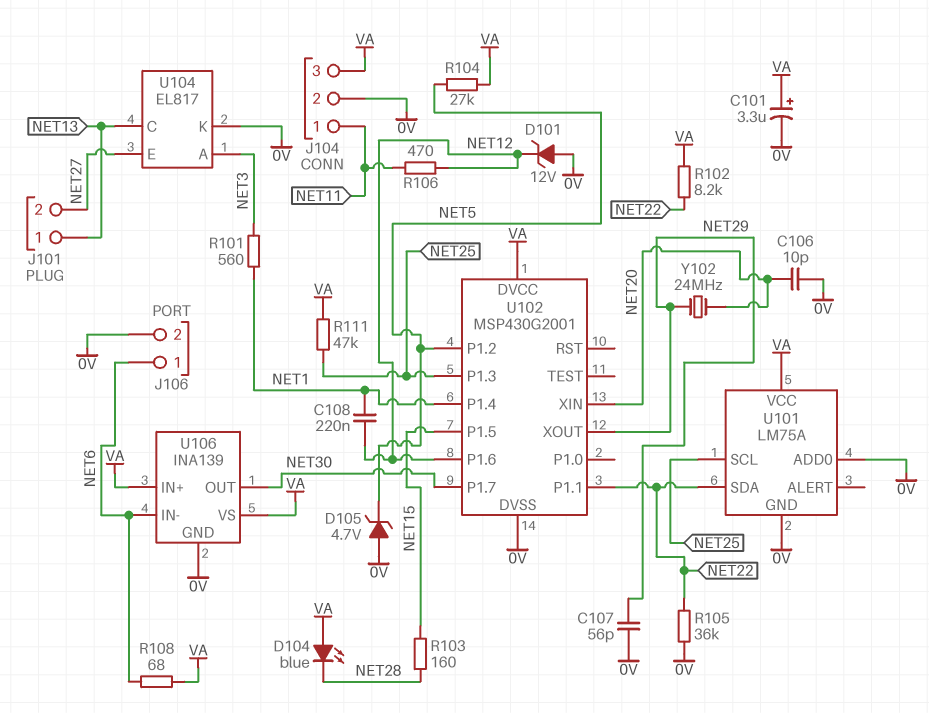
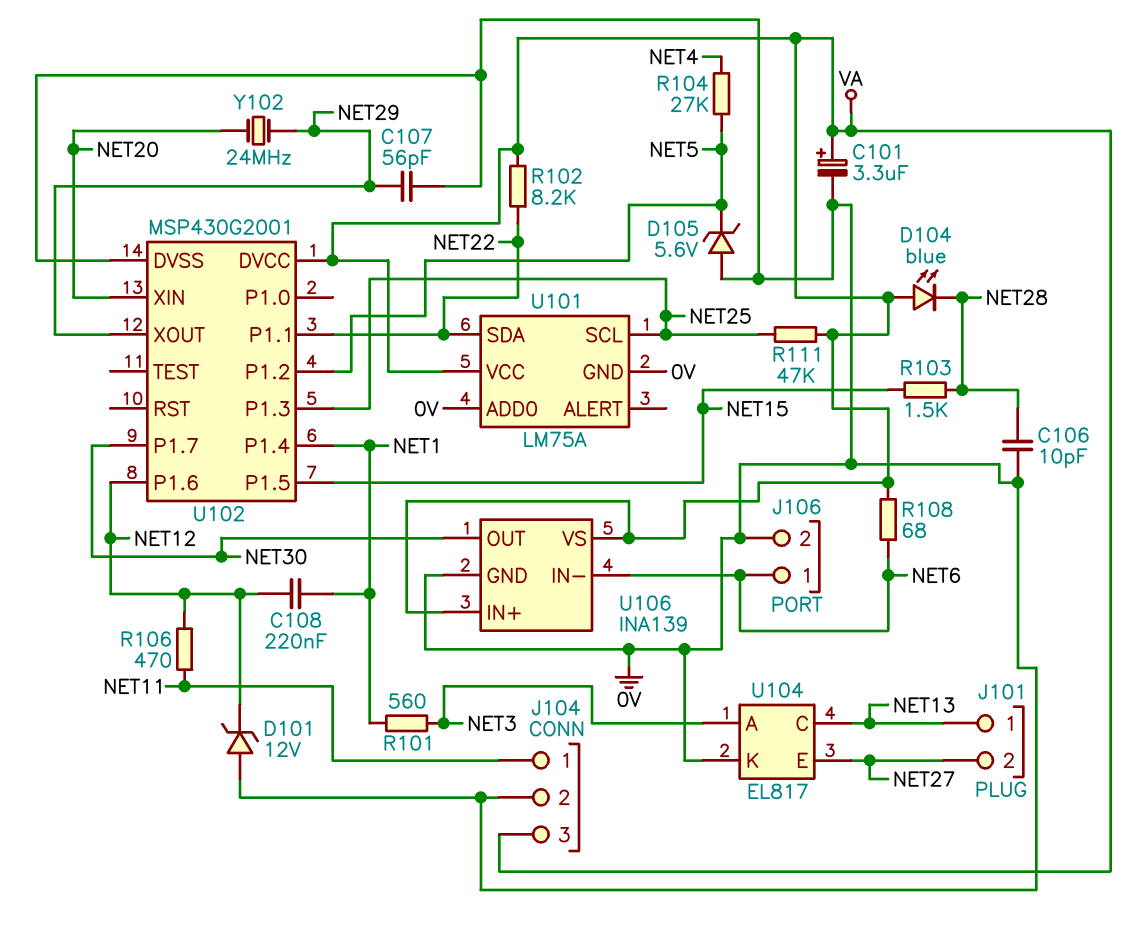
C106: 10pF (0V, NET20) -> 10pF (0V, NET28)
D105: zener 4.7V (A 0V, K NET5) -> zener 5.6V (A 0V, K NET5)
R103: 160 (NET15, NET28) -> 1.5k (NET15, NET28)
R104: 27k (NET5, VA) -> 27k (NET4, NET5)
R105: 36k (0V, NET22) -> none

